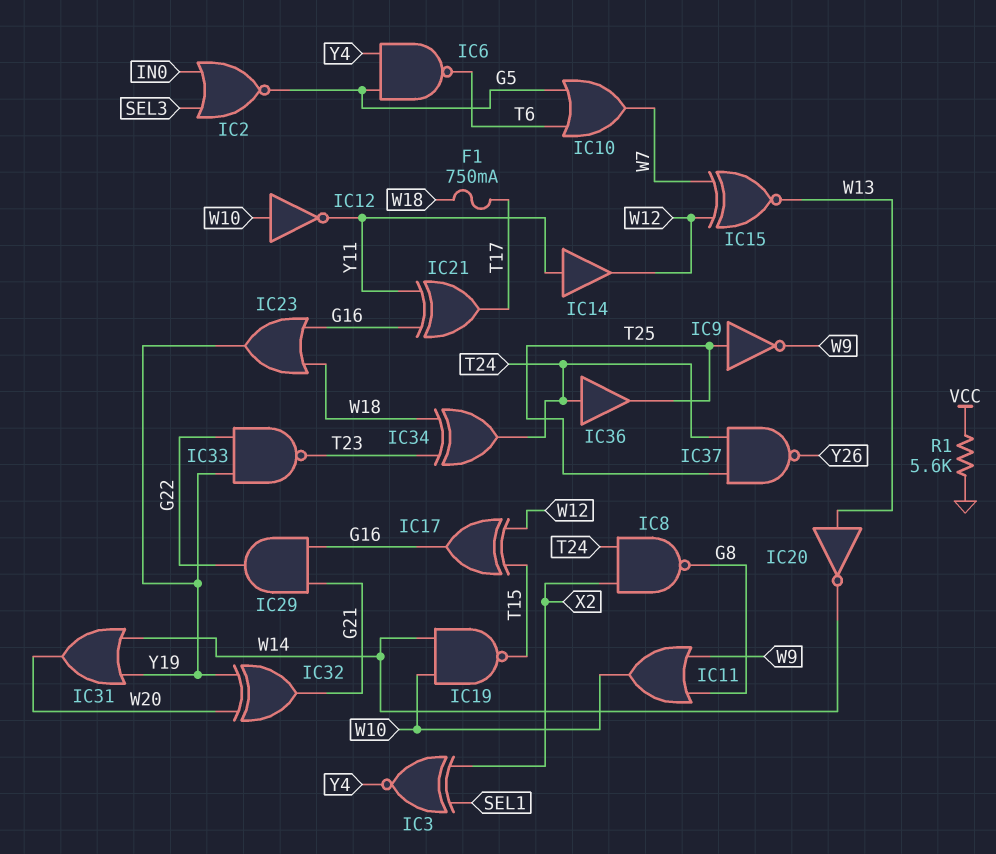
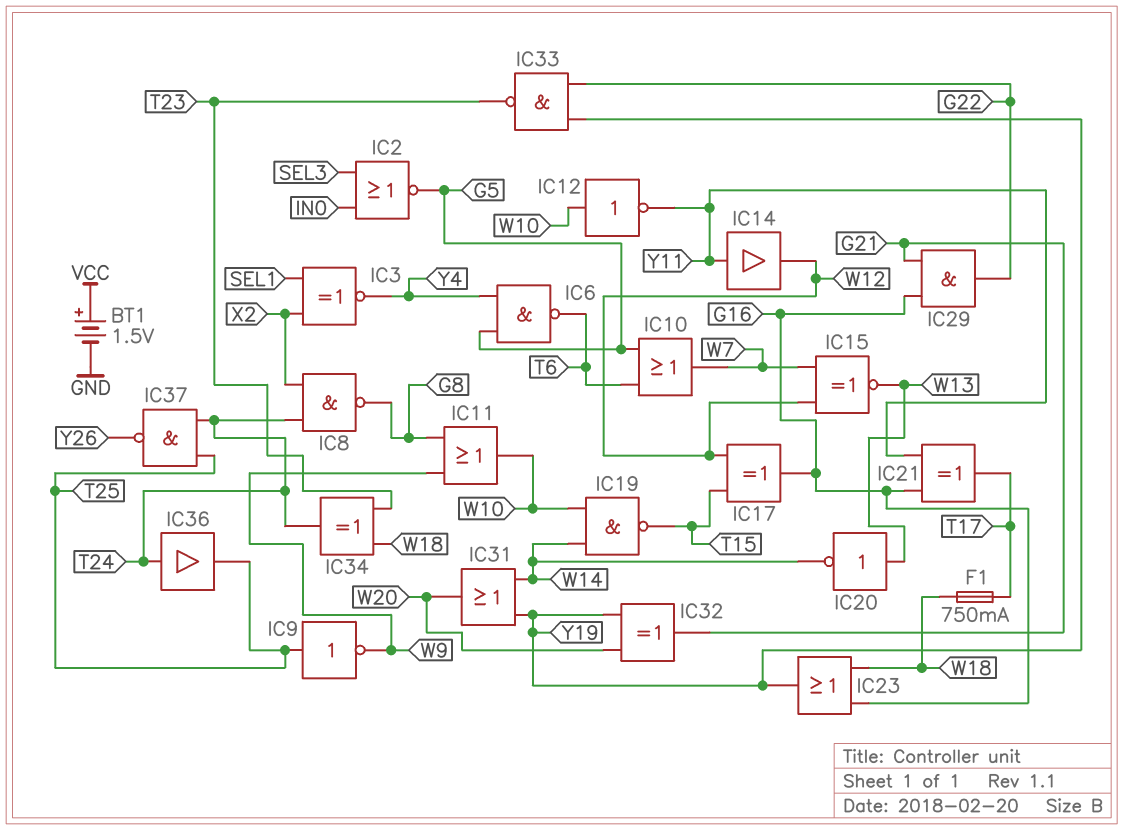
BT1: none -> 1.5V (plus VCC, minus GND)
R1: 5.6k (GND, VCC) -> none

